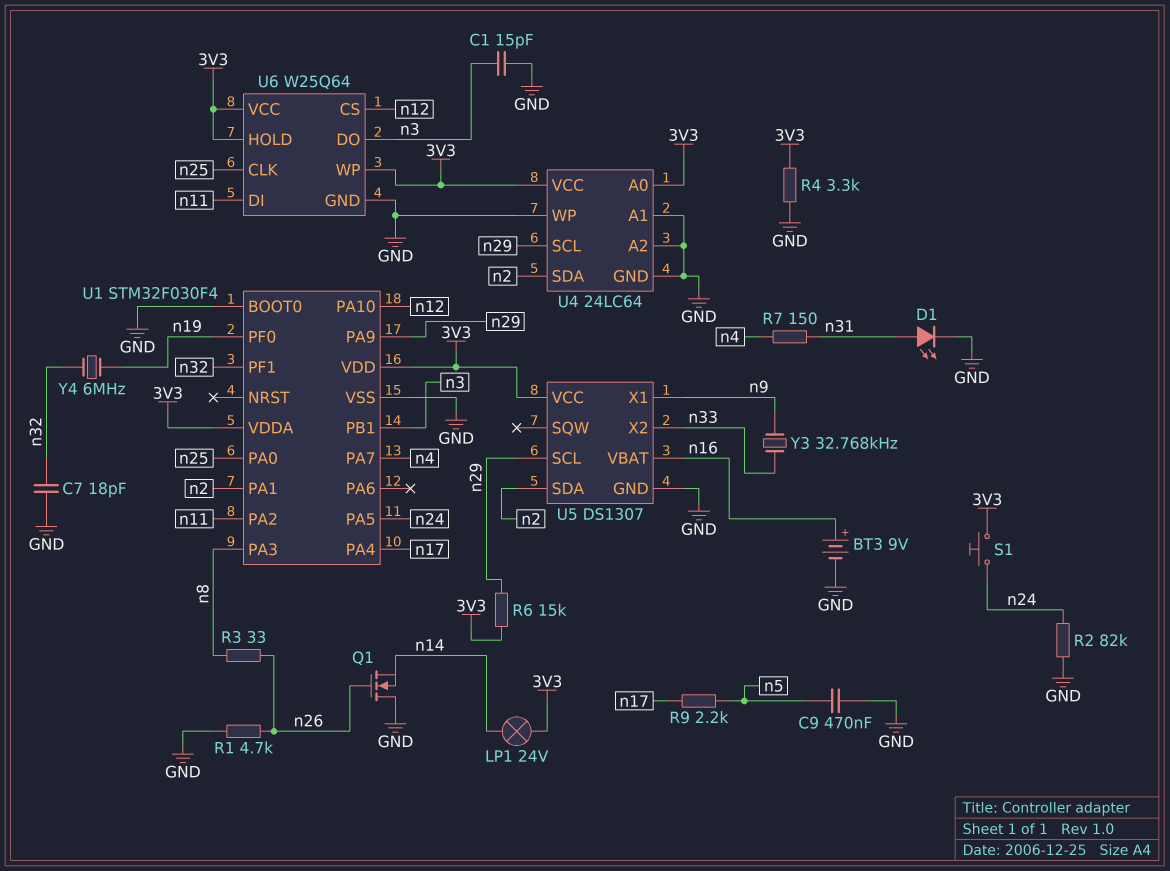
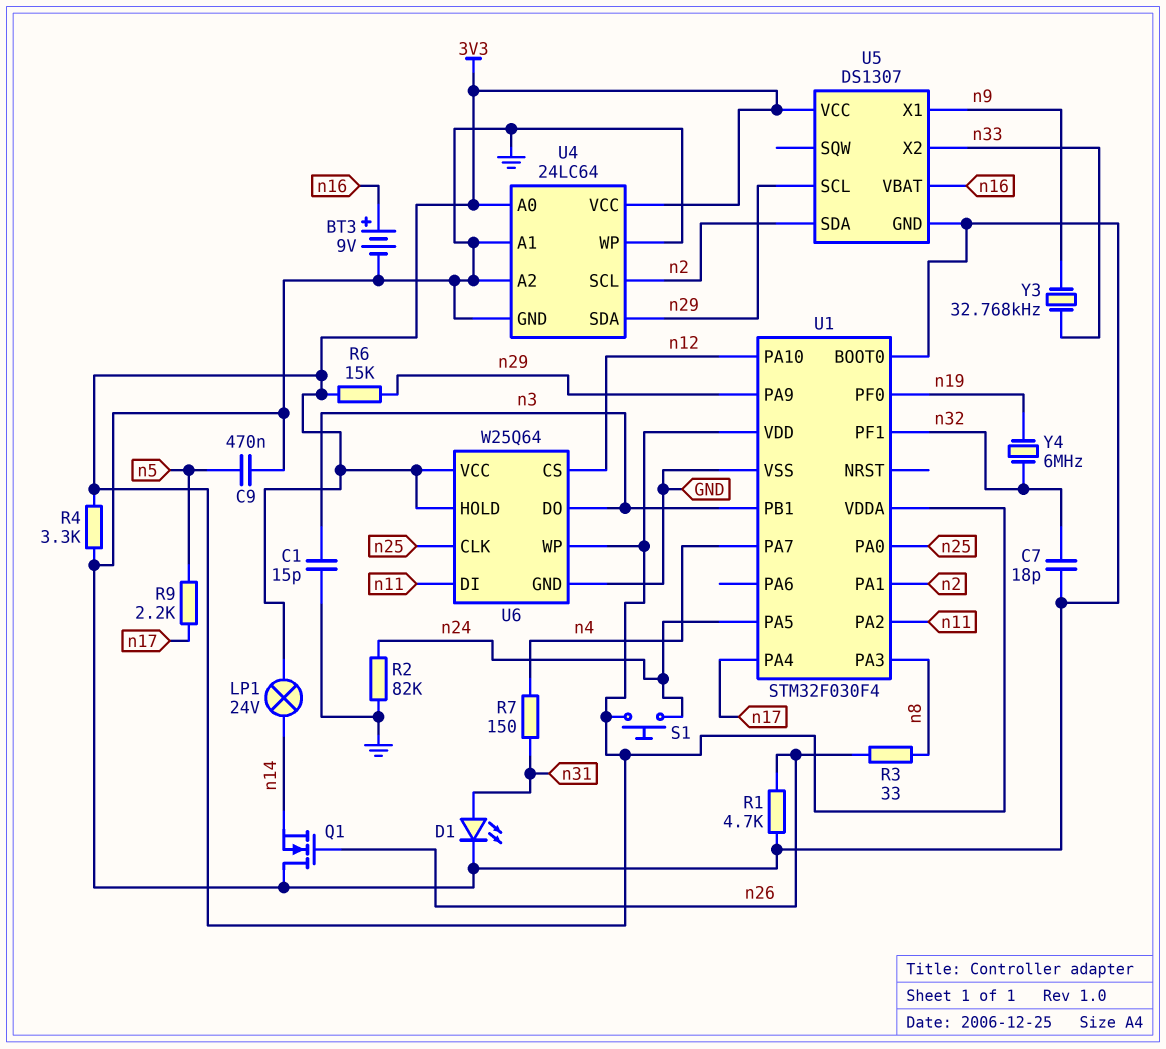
U4 pin SCL: n29 -> n2
U4 pin SDA: n2 -> n29

